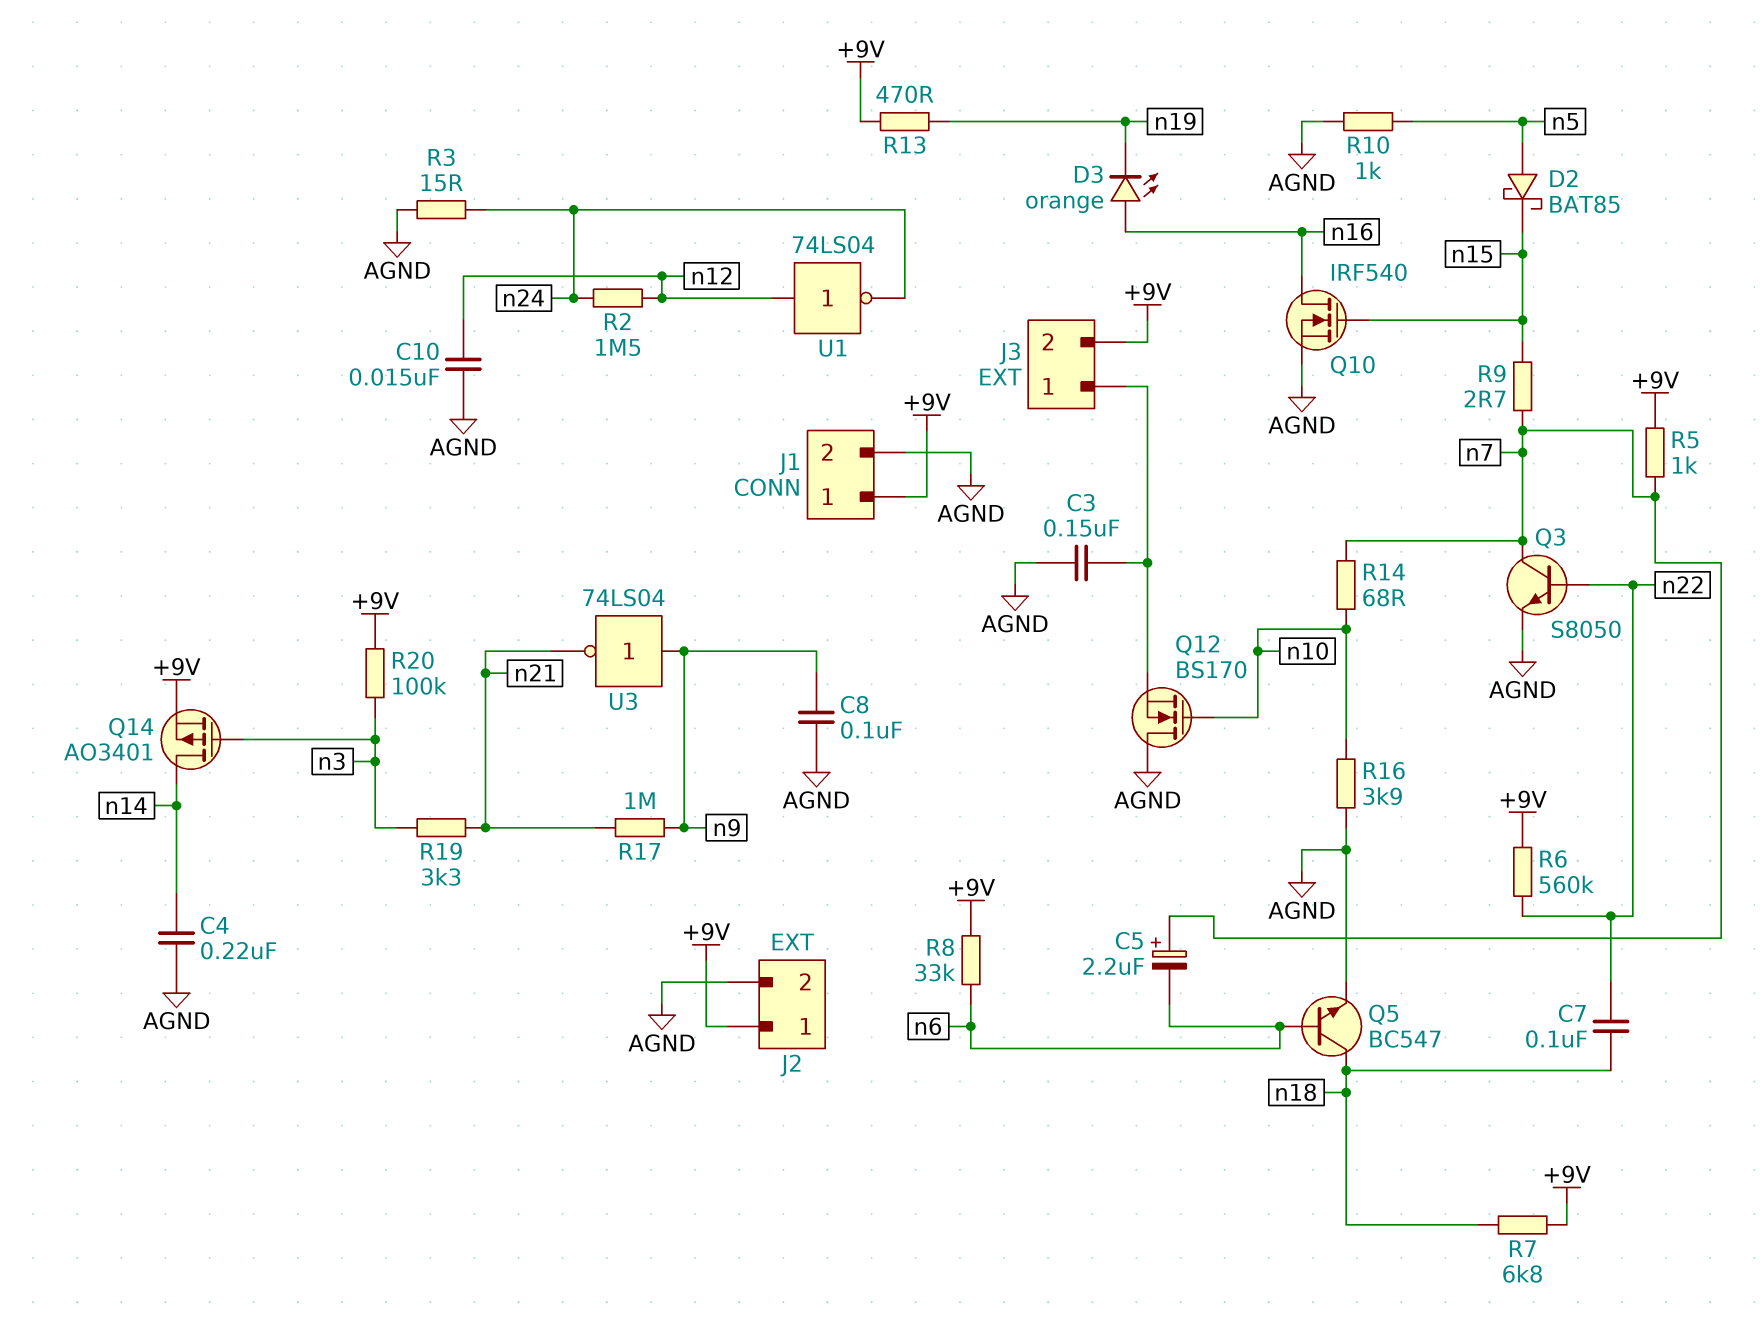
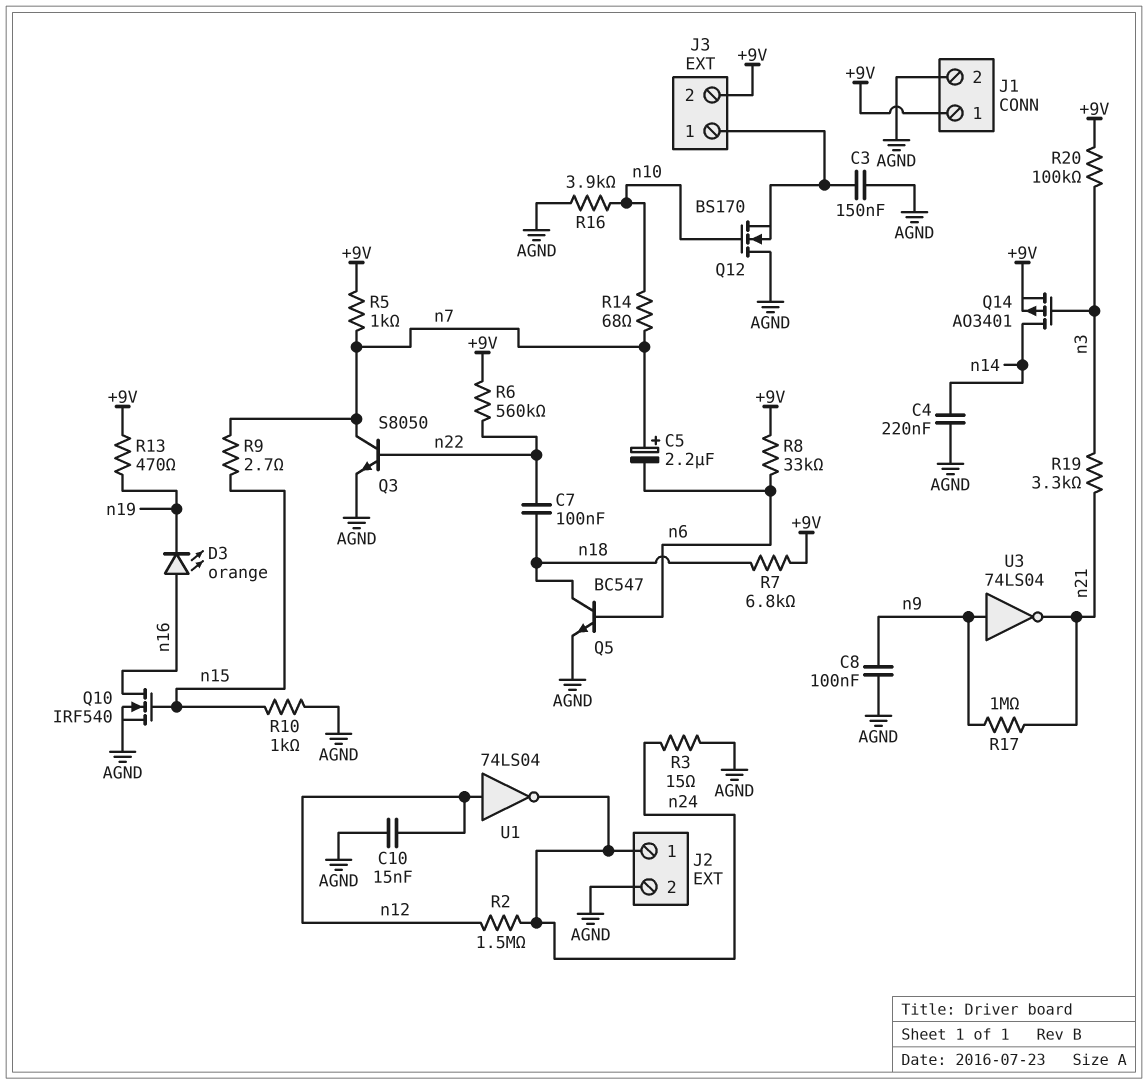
D2: schottky BAT85 (A n5, K n15) -> none
J2 pin 1: +9V -> n24
R10: 1k (AGND, n5) -> 1k (AGND, n15)

